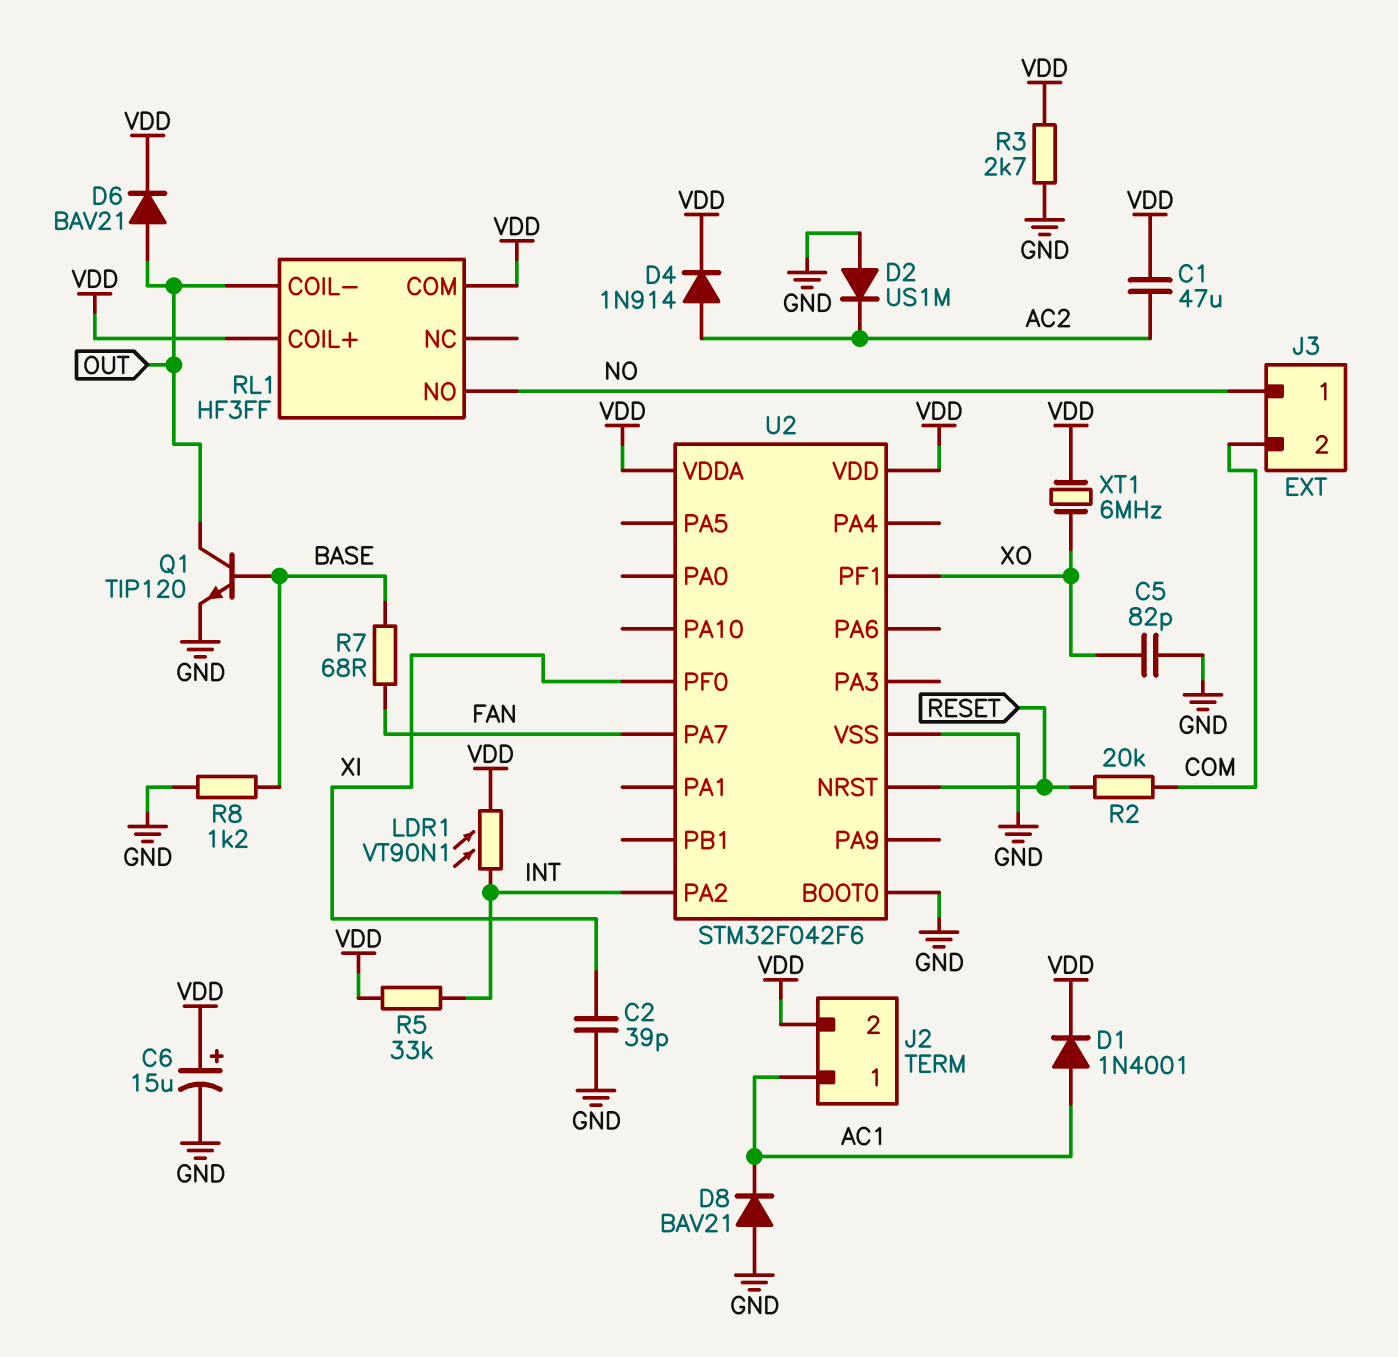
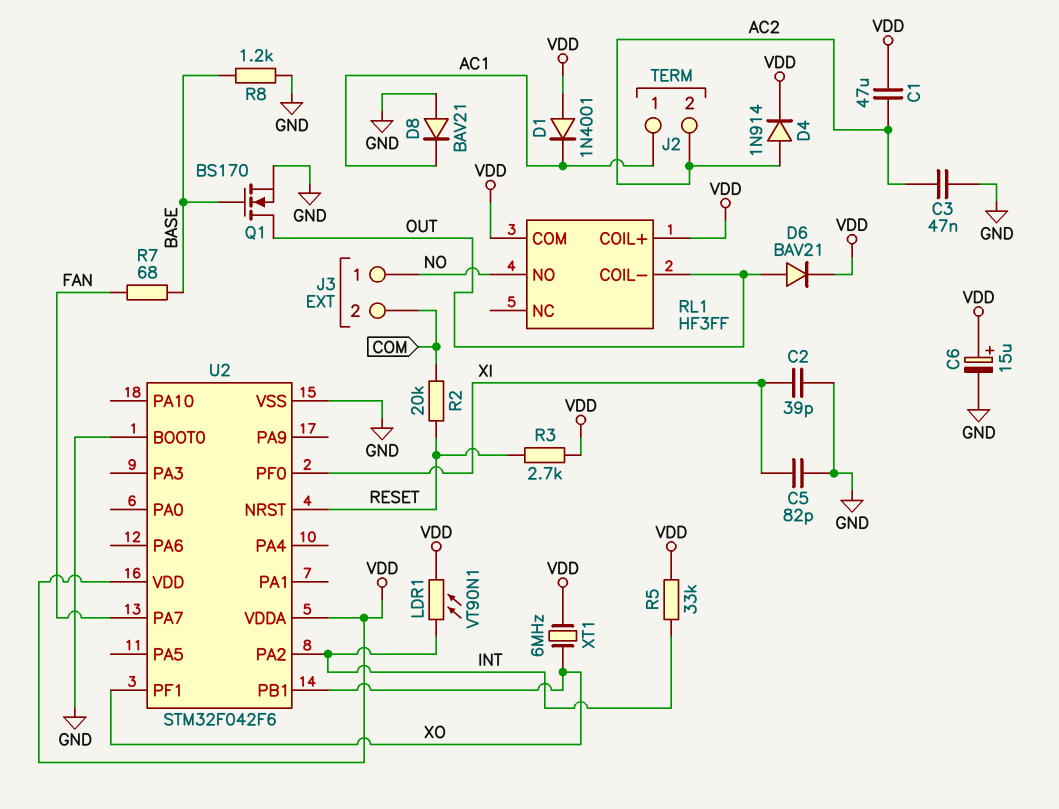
C3: none -> 47nF (AC2, GND)
C5: 82pF (GND, XO) -> 82pF (GND, XI)
D1: diode 1N4001 (A AC1, K VDD) -> diode 1N4001 (A VDD, K AC1)
D2: diode US1M (A GND, K AC2) -> none
J2 pin 2: VDD -> AC2
Q1: NPN TIP120 (B BASE, C OUT, E GND) -> NMOS BS170 (G BASE, D OUT, S GND)
R3: 2.7k (GND, VDD) -> 2.7k (RESET, VDD)
U2 pin PB1: none -> XO

